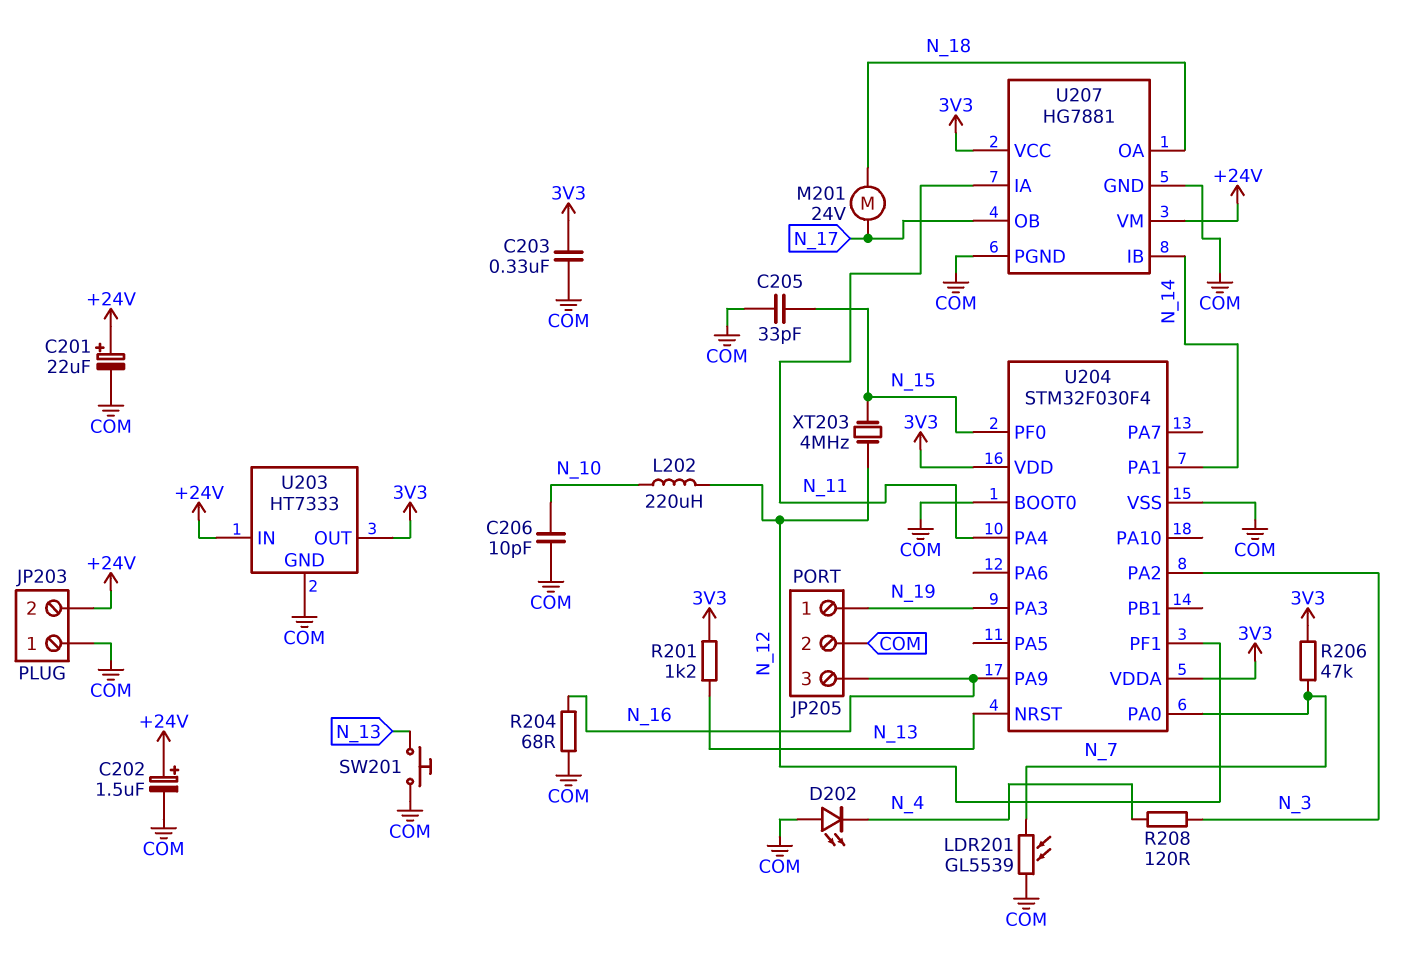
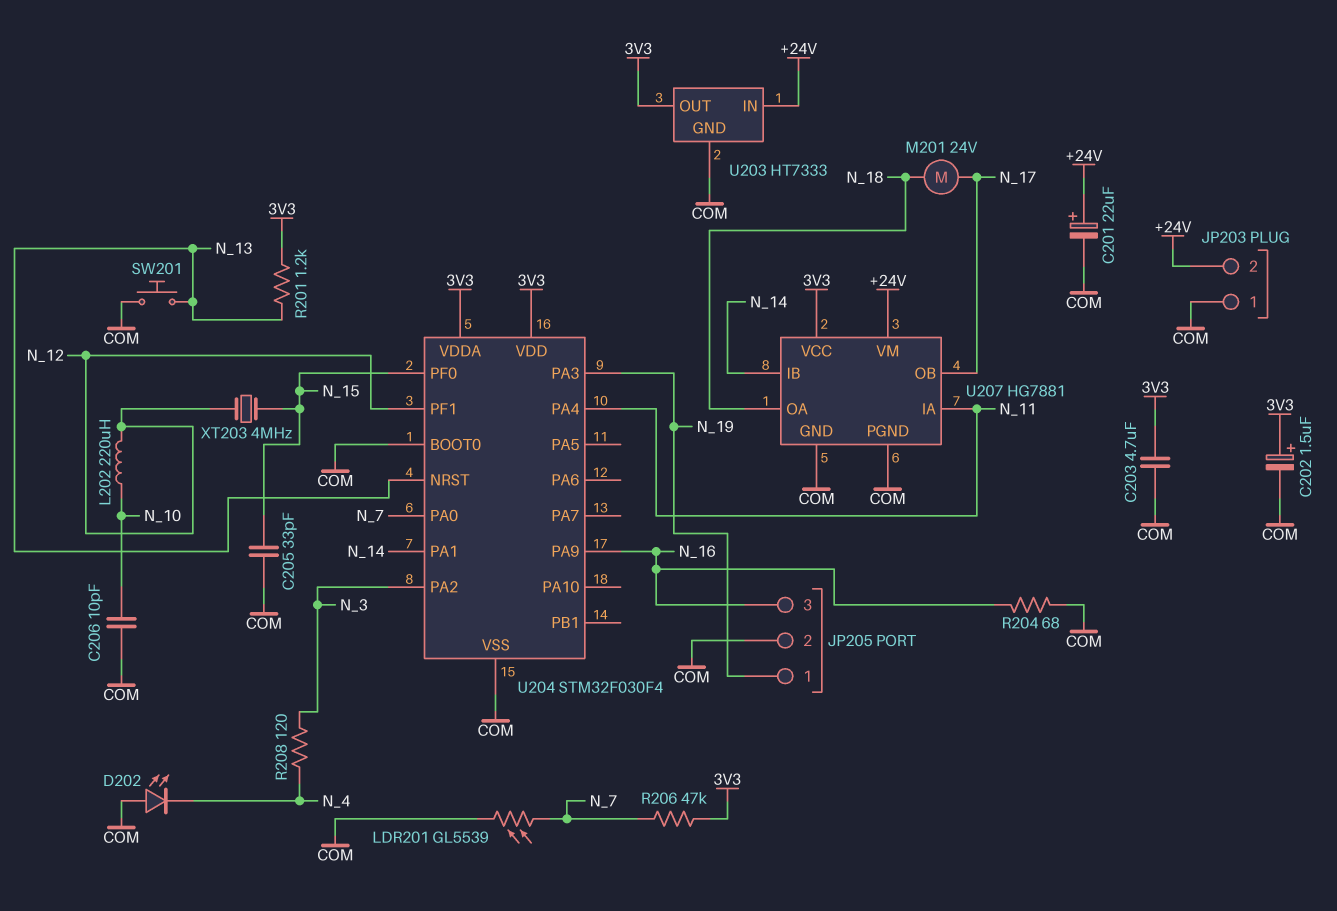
C202: 1.5uF (plus +24V, minus COM) -> 1.5uF (plus 3V3, minus COM)
C203: 330nF (3V3, COM) -> 4.7uF (3V3, COM)

